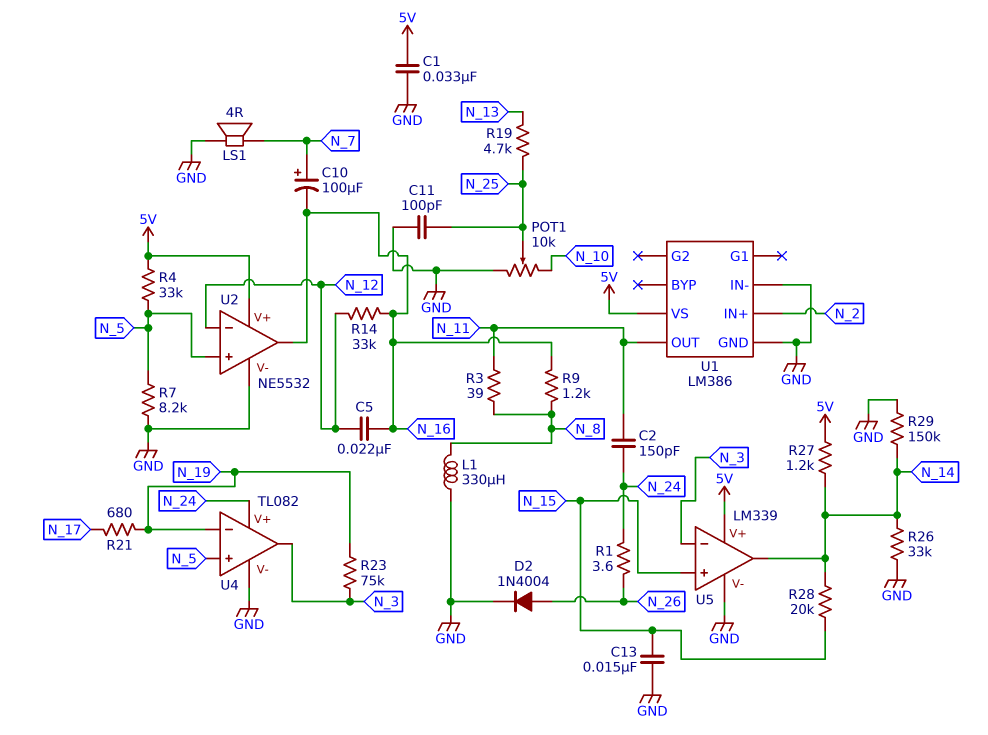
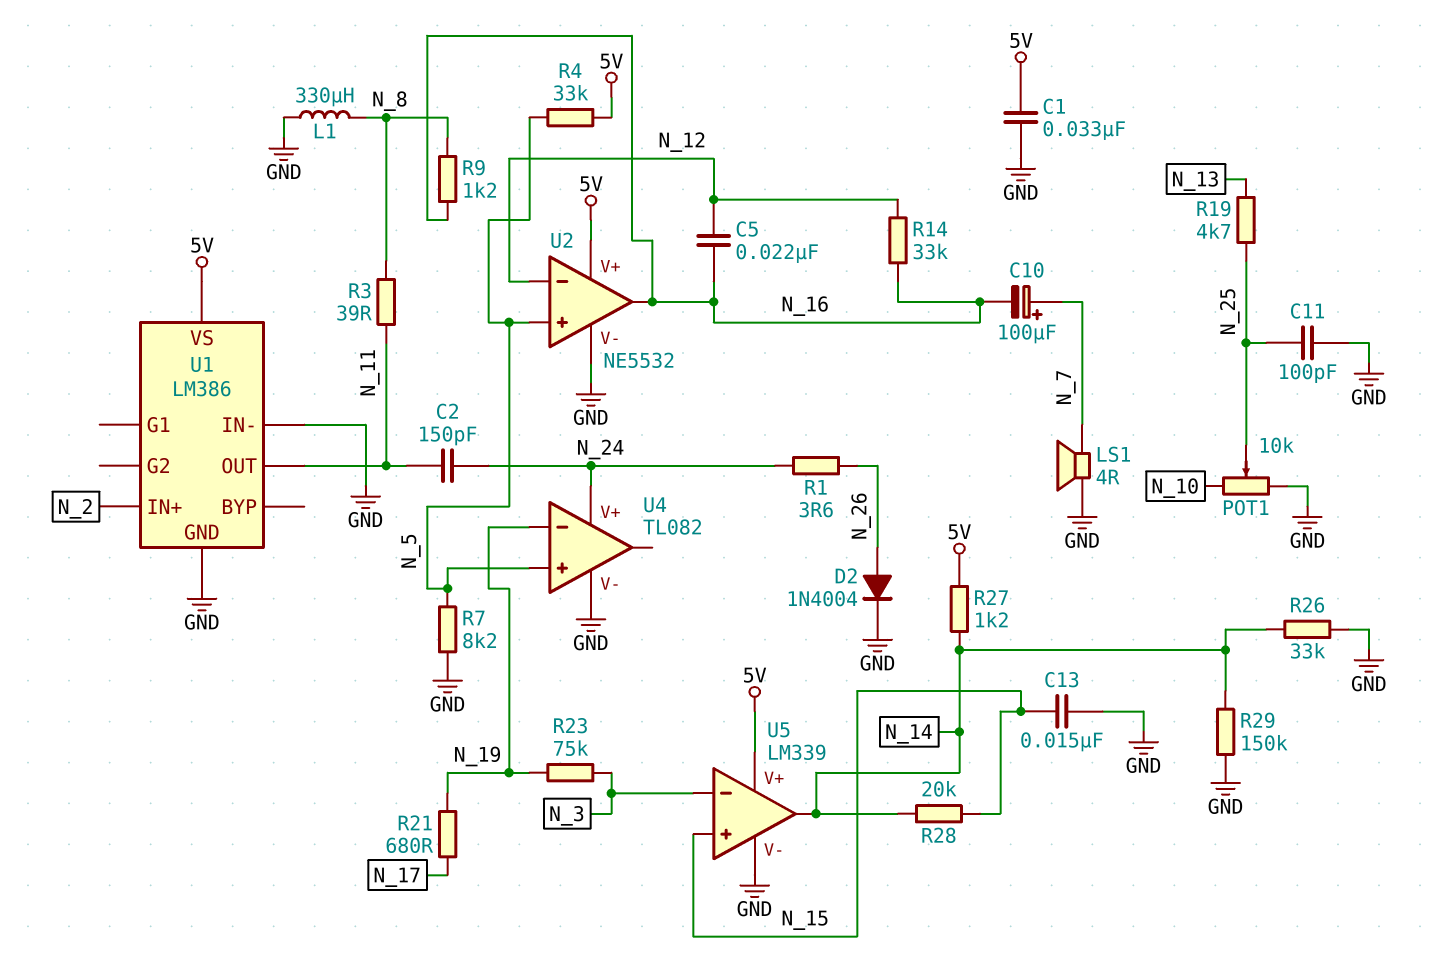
U4 pin out: N_3 -> none

